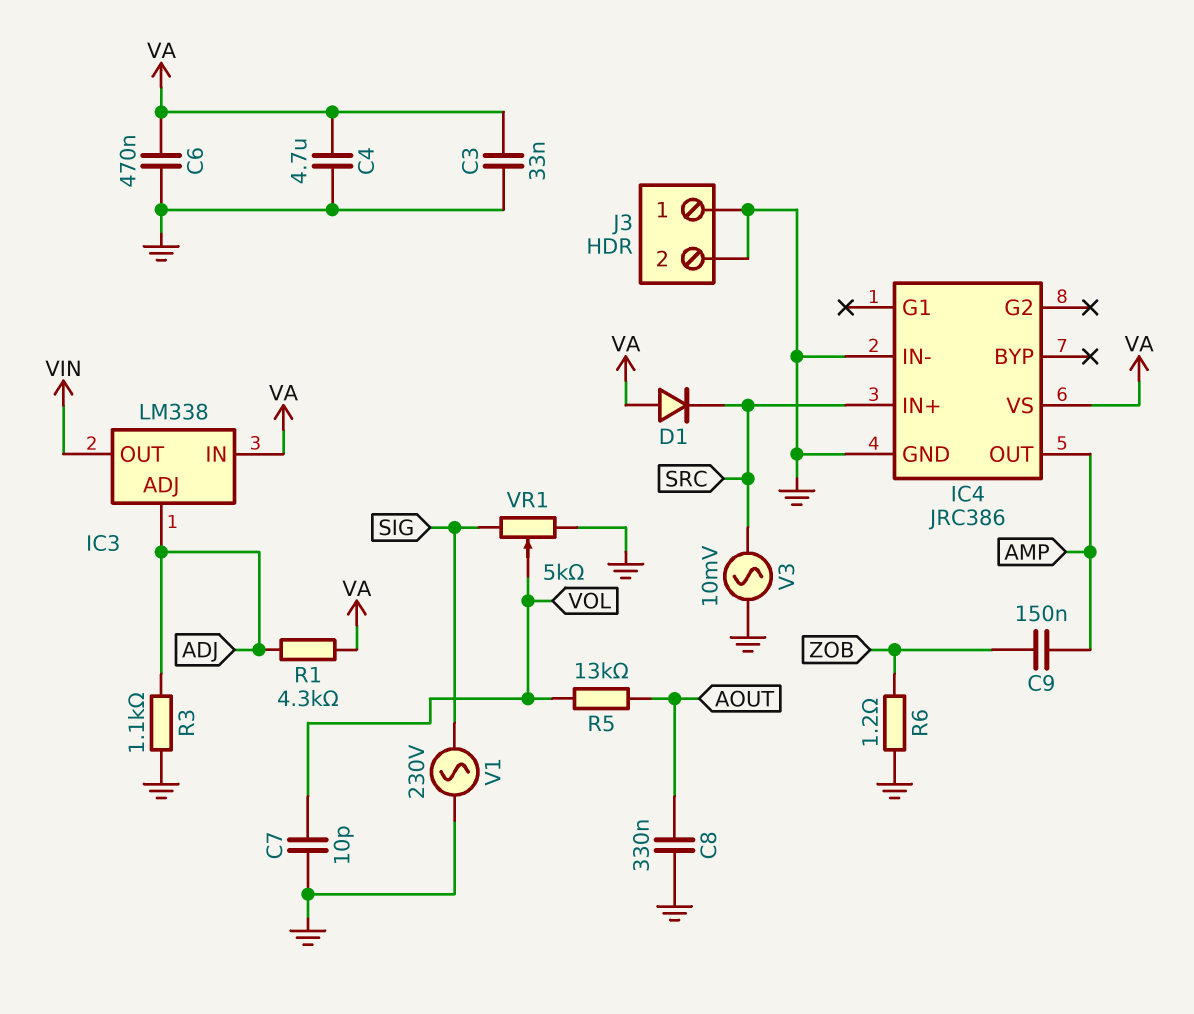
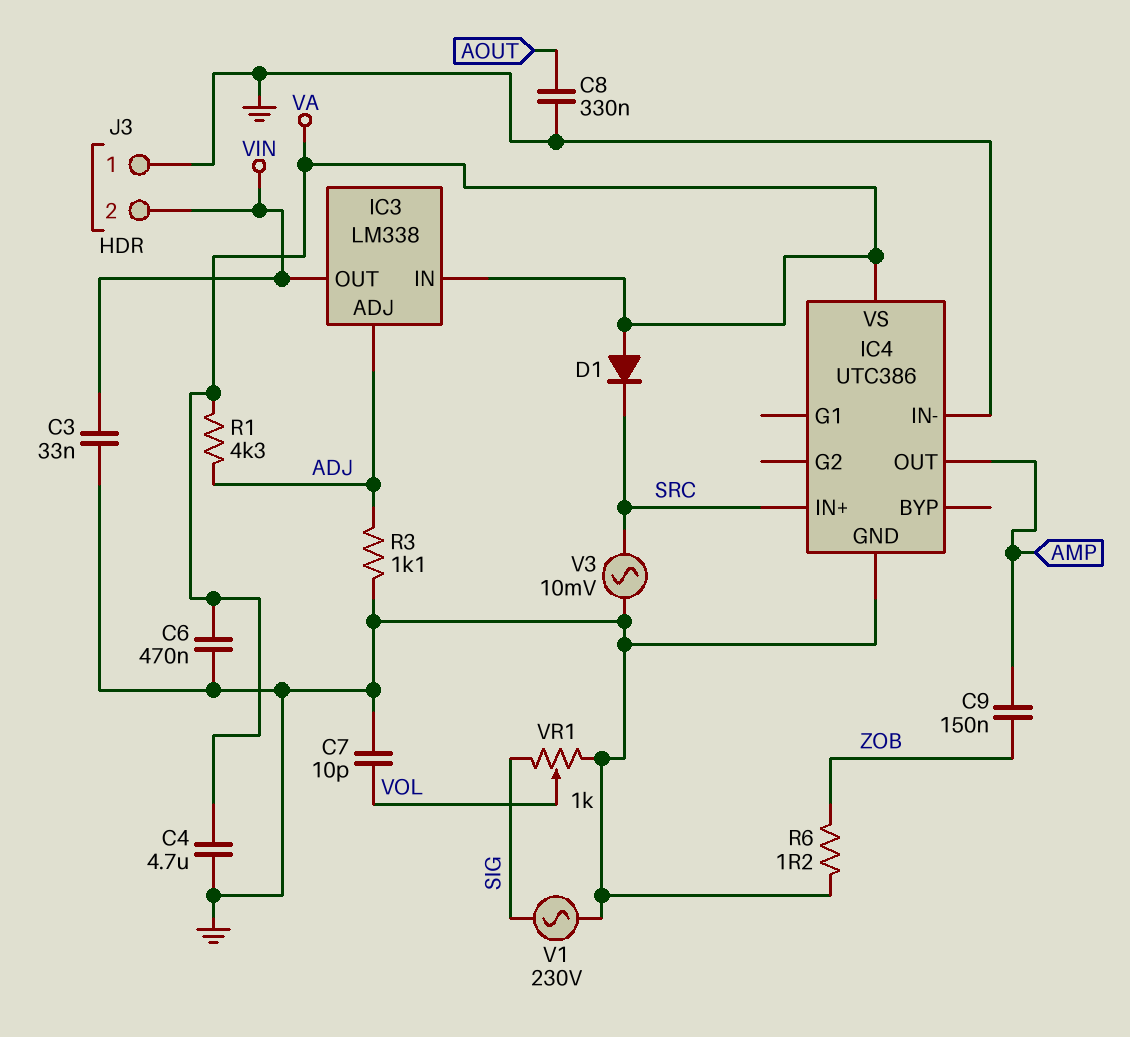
C3: 33nF (GND, VA) -> 33nF (GND, VIN)
IC4: JRC386 -> UTC386
J3 pin 2: GND -> VIN
R5: 13k (AOUT, VOL) -> none
VR1: 5k (GND, SIG, wiper VOL) -> 1k (GND, SIG, wiper VOL)

